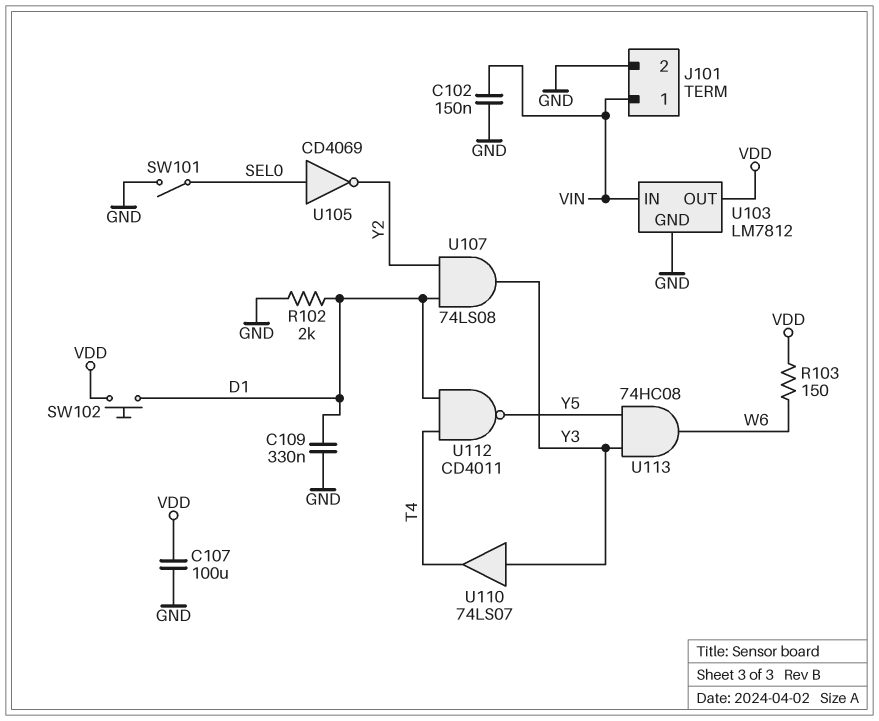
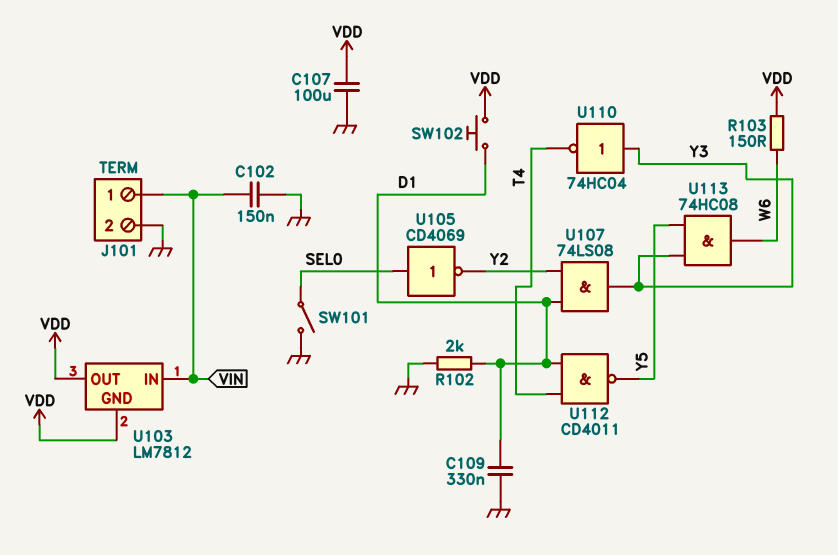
U103 pin GND: GND -> VDD
U110: buffer 74LS07 (in Y3, out T4) -> NOT 74HC04 (in Y3, out T4)

